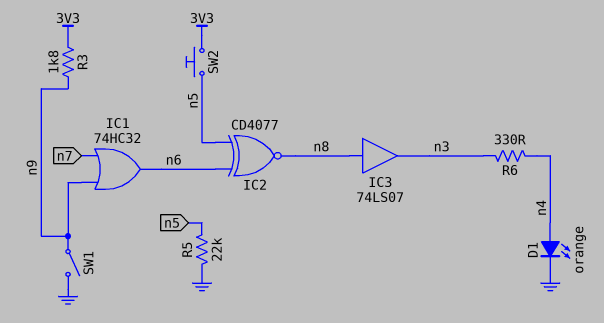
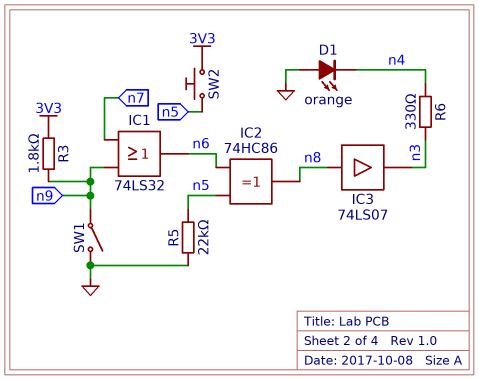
D1: LED orange (A n4, K GND) -> LED orange (A GND, K n4)
IC1: OR 74HC32 (in n7, in n9, out n6) -> OR 74LS32 (in n7, in n9, out n6)
IC2: XNOR CD4077 (in n5, in n6, out n8) -> XOR 74HC86 (in n5, in n6, out n8)

